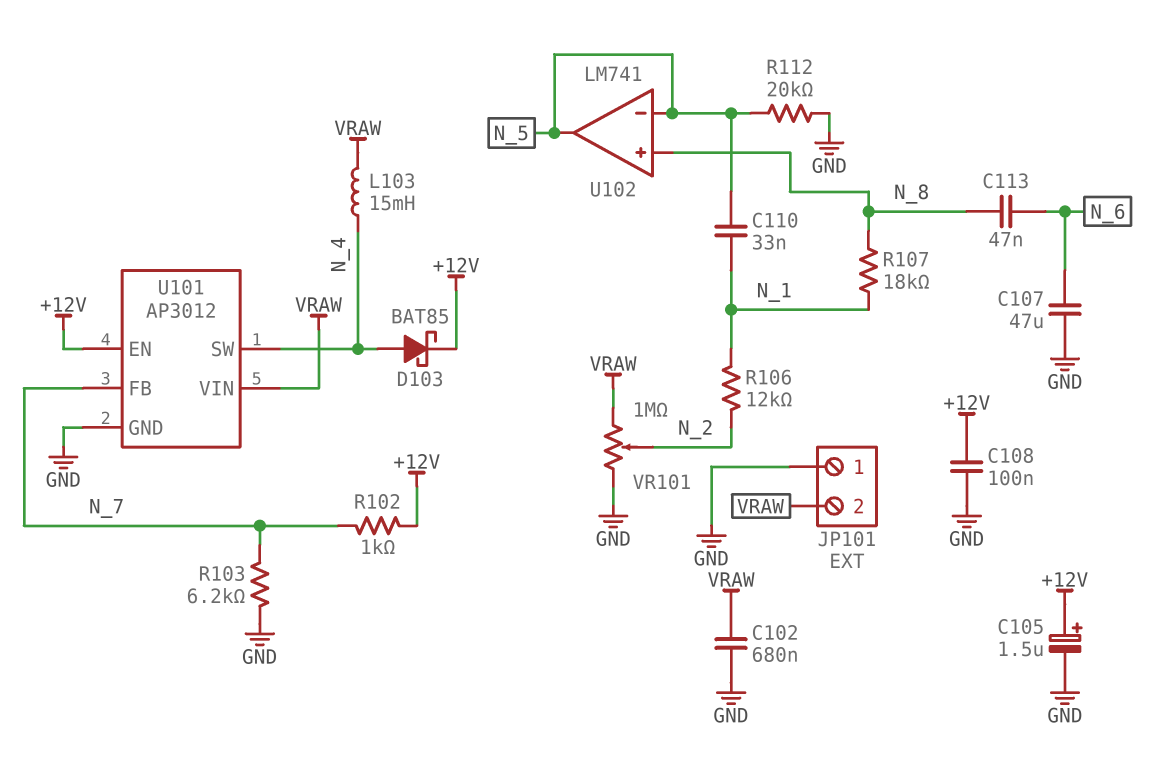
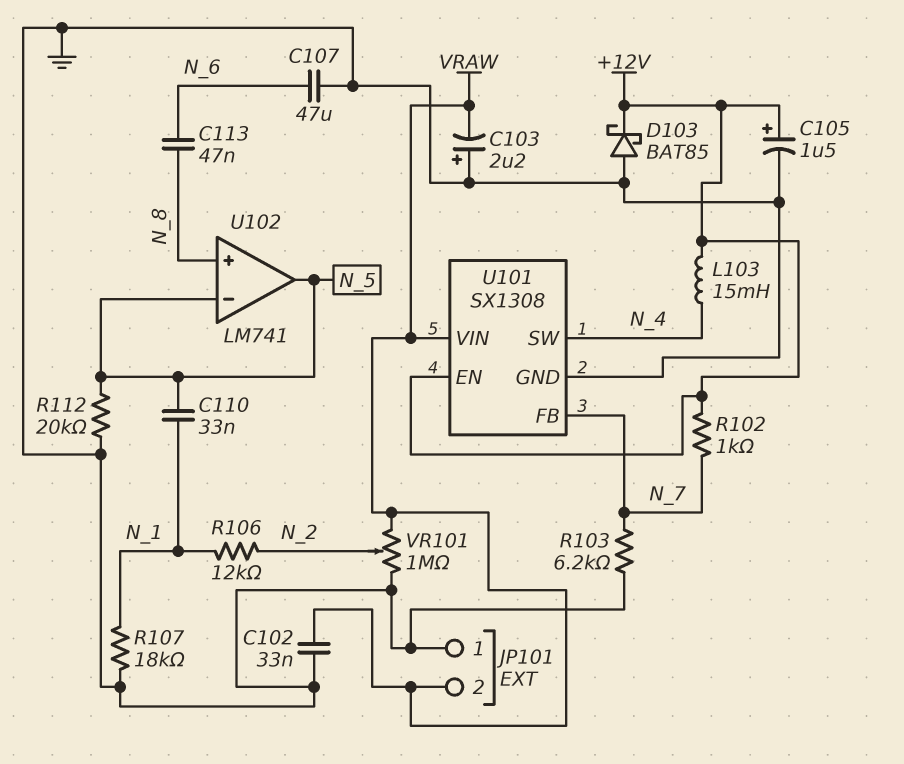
C102: 680nF (GND, VRAW) -> 33nF (GND, VRAW)
C103: none -> 2.2uF (plus GND, minus VRAW)
C108: 100nF (+12V, GND) -> none
D103: schottky BAT85 (A N_4, K +12V) -> schottky BAT85 (A GND, K +12V)
L103: 15mH (N_4, VRAW) -> 15mH (+12V, N_4)
R107: 18k (N_1, N_8) -> 18k (GND, N_1)
U101: AP3012 -> SX1308

